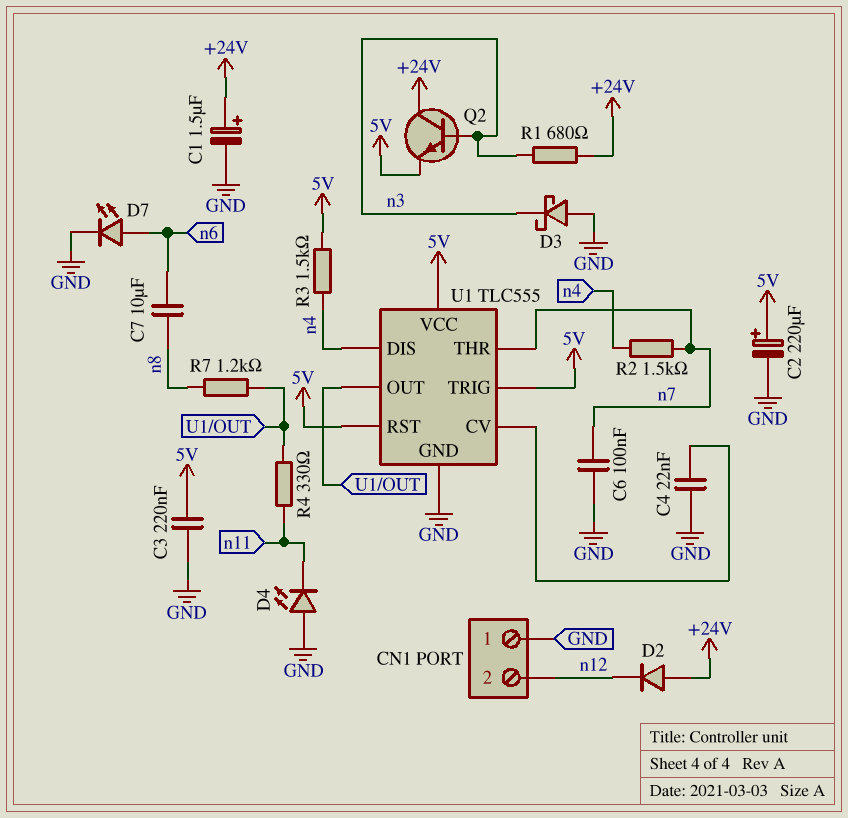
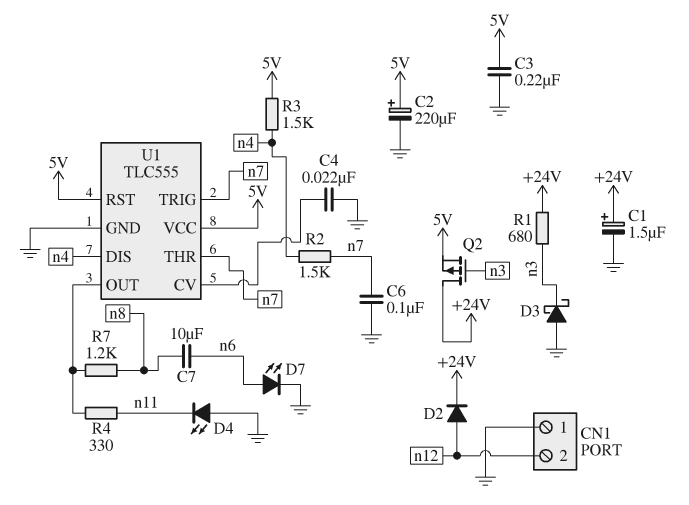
D2: diode (A +24V, K n12) -> diode (A n12, K +24V)
Q2: NPN (B n3, C +24V, E 5V) -> PMOS (G n3, D +24V, S 5V)
U1 pin TRIG: 5V -> n7

